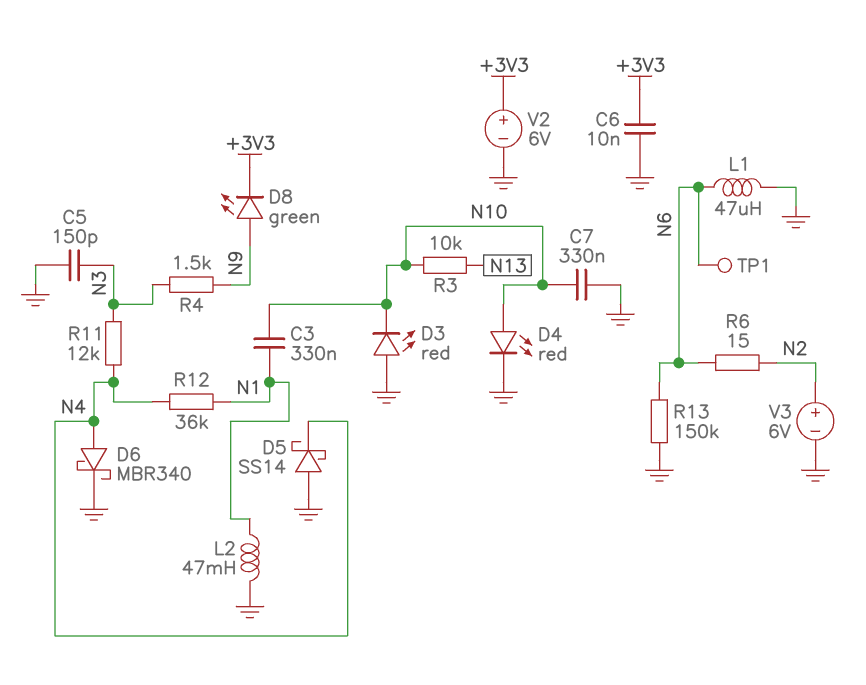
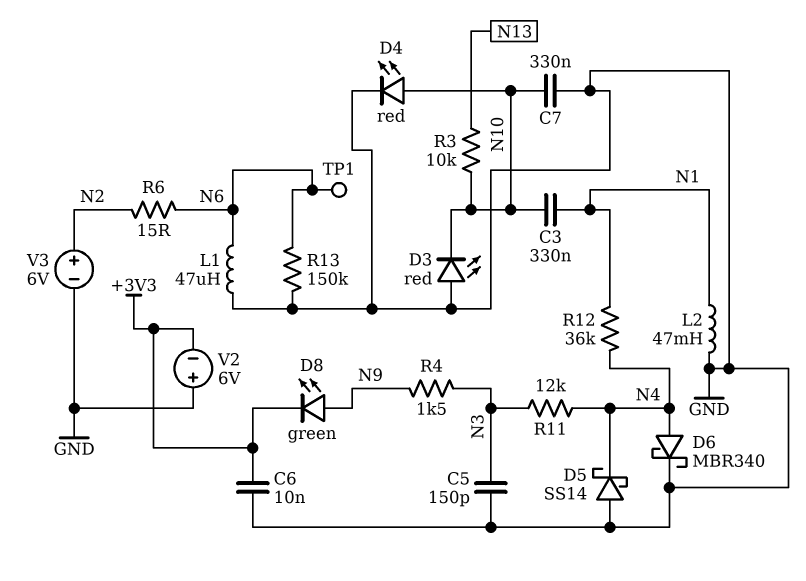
V2: 6V (plus +3V3, minus GND) -> 6V (plus GND, minus +3V3)

